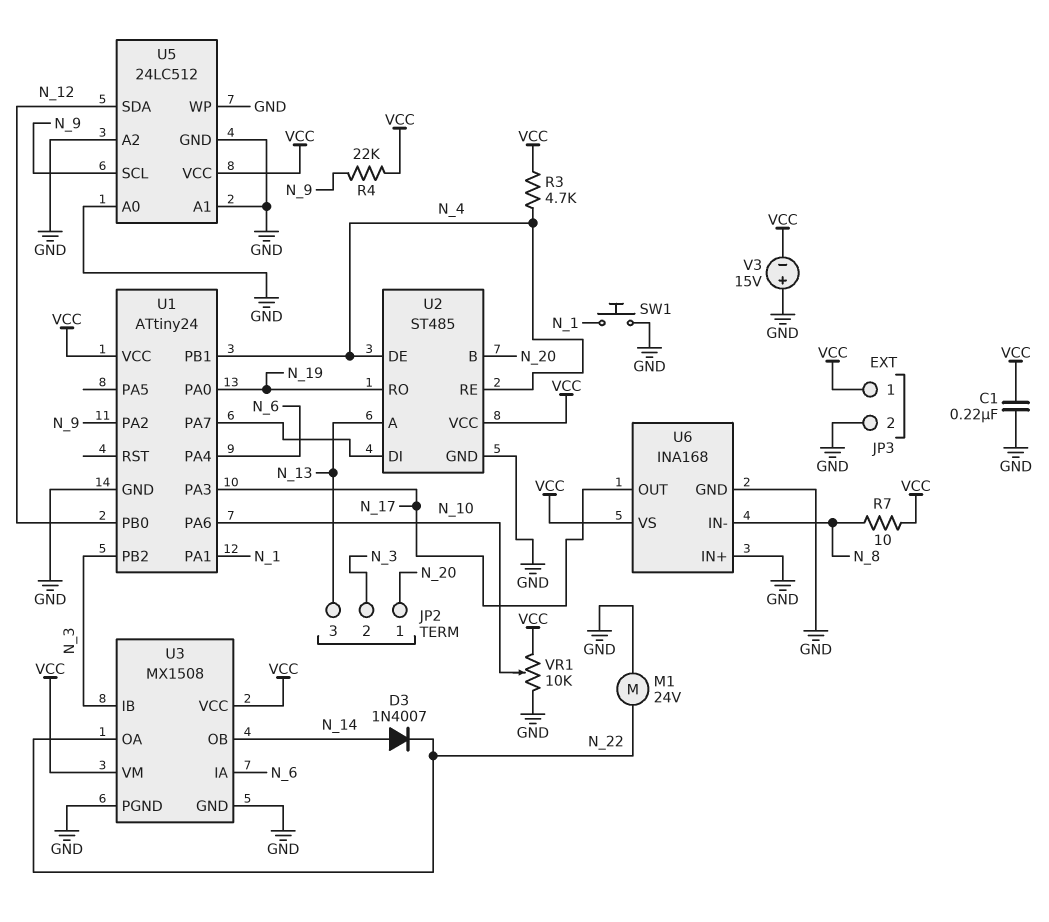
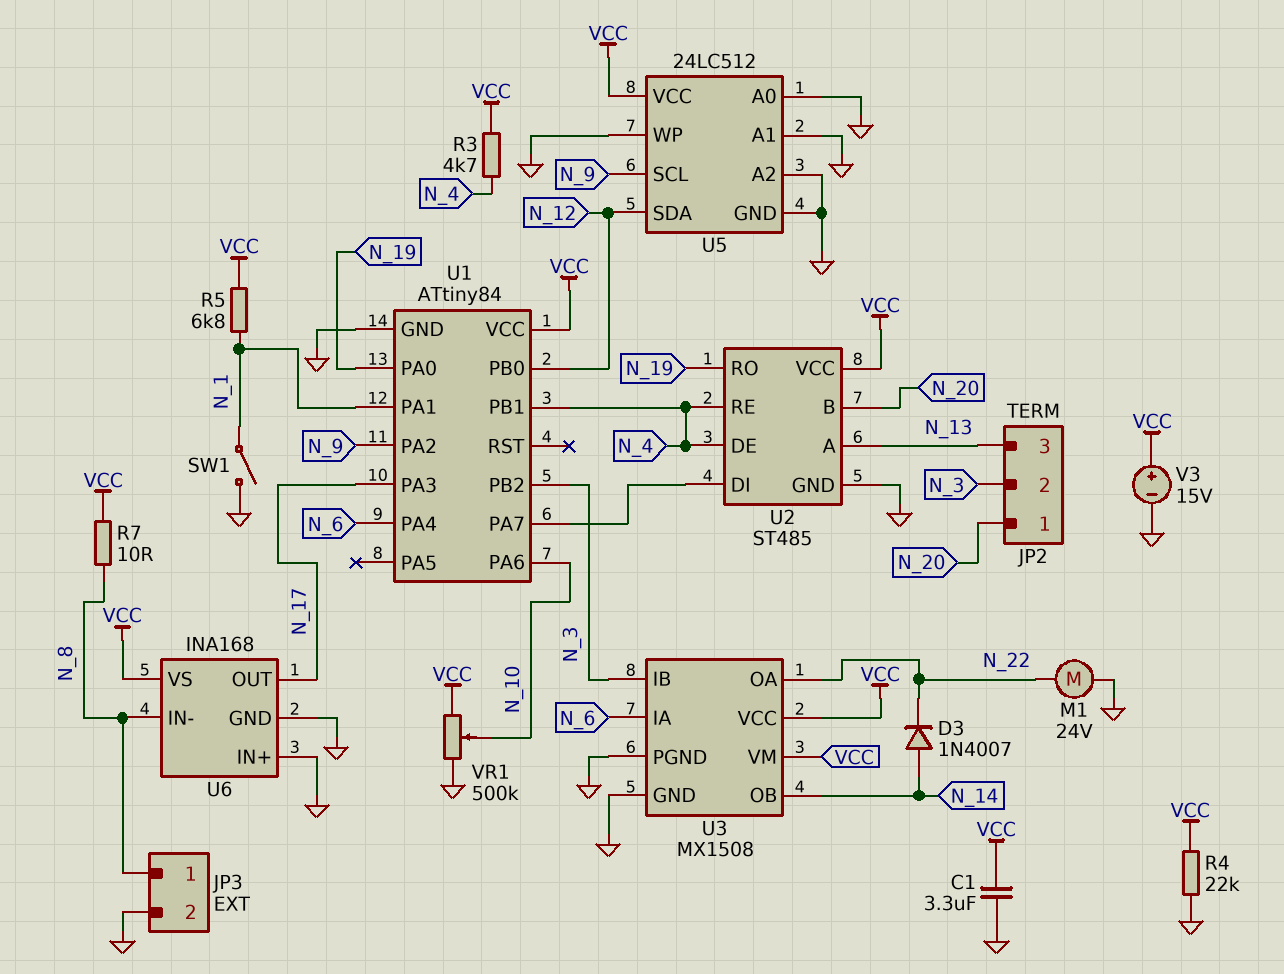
C1: 220nF (GND, VCC) -> 3.3uF (GND, VCC)
JP3 pin 1: VCC -> N_8
R4: 22k (N_9, VCC) -> 22k (GND, VCC)
R5: none -> 6.8k (N_1, VCC)
SW1: button (GND, N_1) -> switch (GND, N_1)
U1: ATtiny24 -> ATtiny84
V3: 15V (plus GND, minus VCC) -> 15V (plus VCC, minus GND)
VR1: 10k (GND, VCC, wiper N_10) -> 500k (GND, VCC, wiper N_10)

